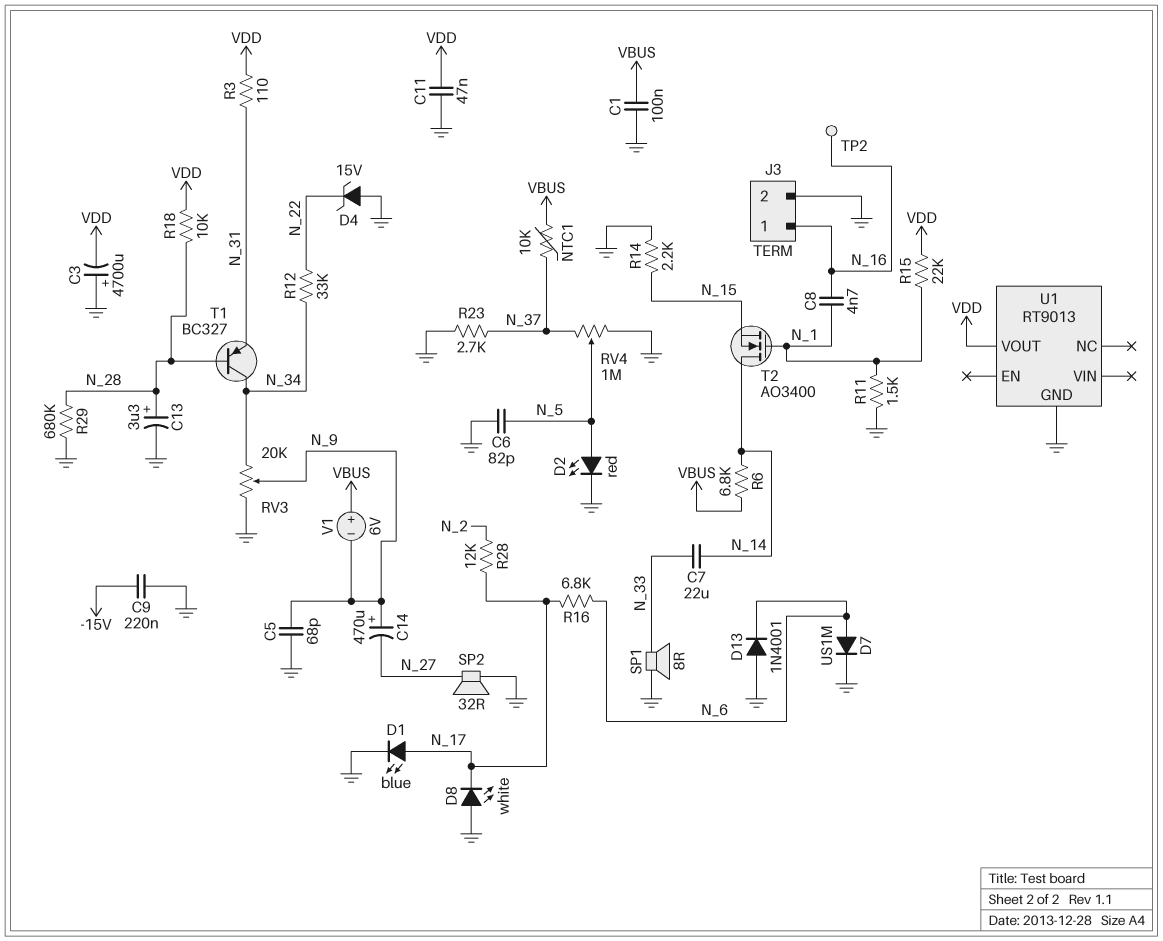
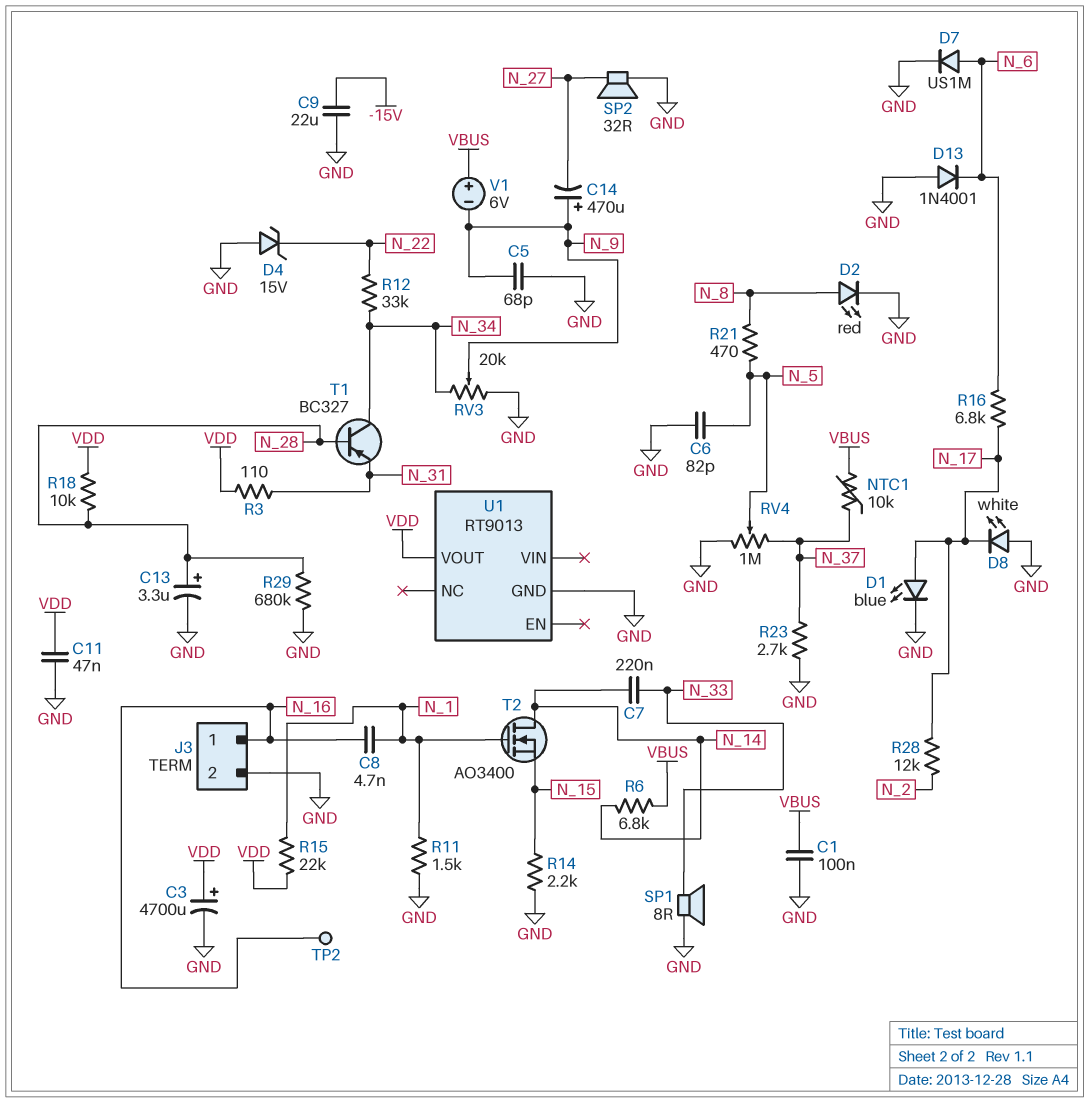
C3: 4700uF (plus GND, minus VDD) -> 4700uF (plus VDD, minus GND)
C7: 22uF (N_14, N_33) -> 220nF (N_14, N_33)
C9: 220nF (-15V, GND) -> 22uF (-15V, GND)
D2: LED red (A N_5, K GND) -> LED red (A N_8, K GND)
R21: none -> 470 (N_5, N_8)

